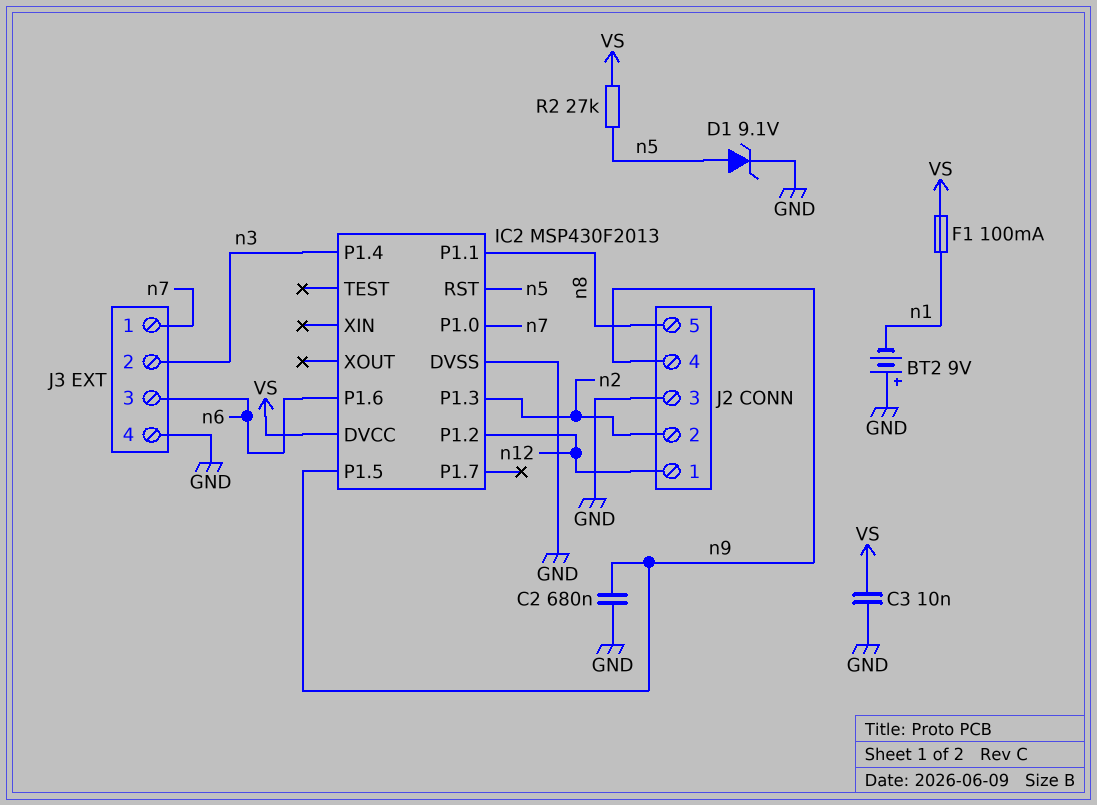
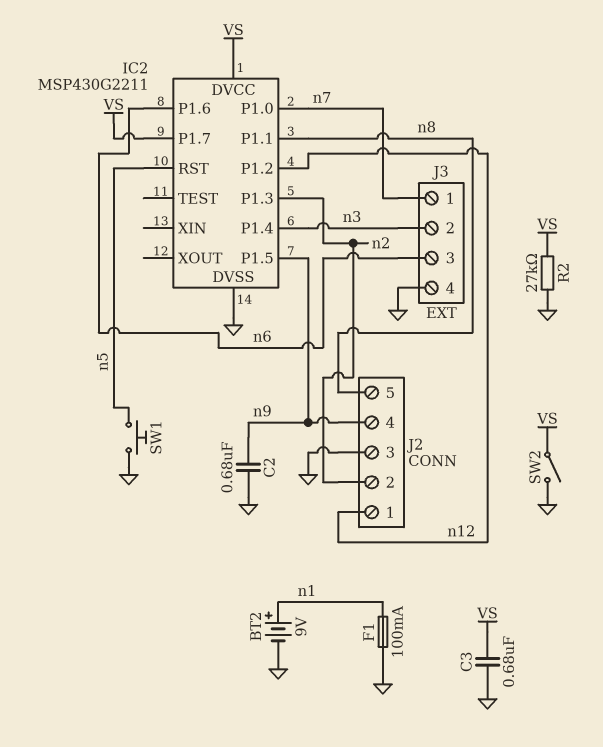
BT2: 9V (plus GND, minus n1) -> 9V (plus n1, minus GND)
C3: 10nF (GND, VS) -> 680nF (GND, VS)
D1: zener 9.1V (A n5, K GND) -> none
F1: 100mA (VS, n1) -> 100mA (GND, n1)
IC2: MSP430F2013 -> MSP430G2211
IC2 pin P1.7: none -> VS
R2: 27k (VS, n5) -> 27k (GND, VS)
SW1: none -> button (GND, n5)
SW2: none -> switch (GND, VS)

